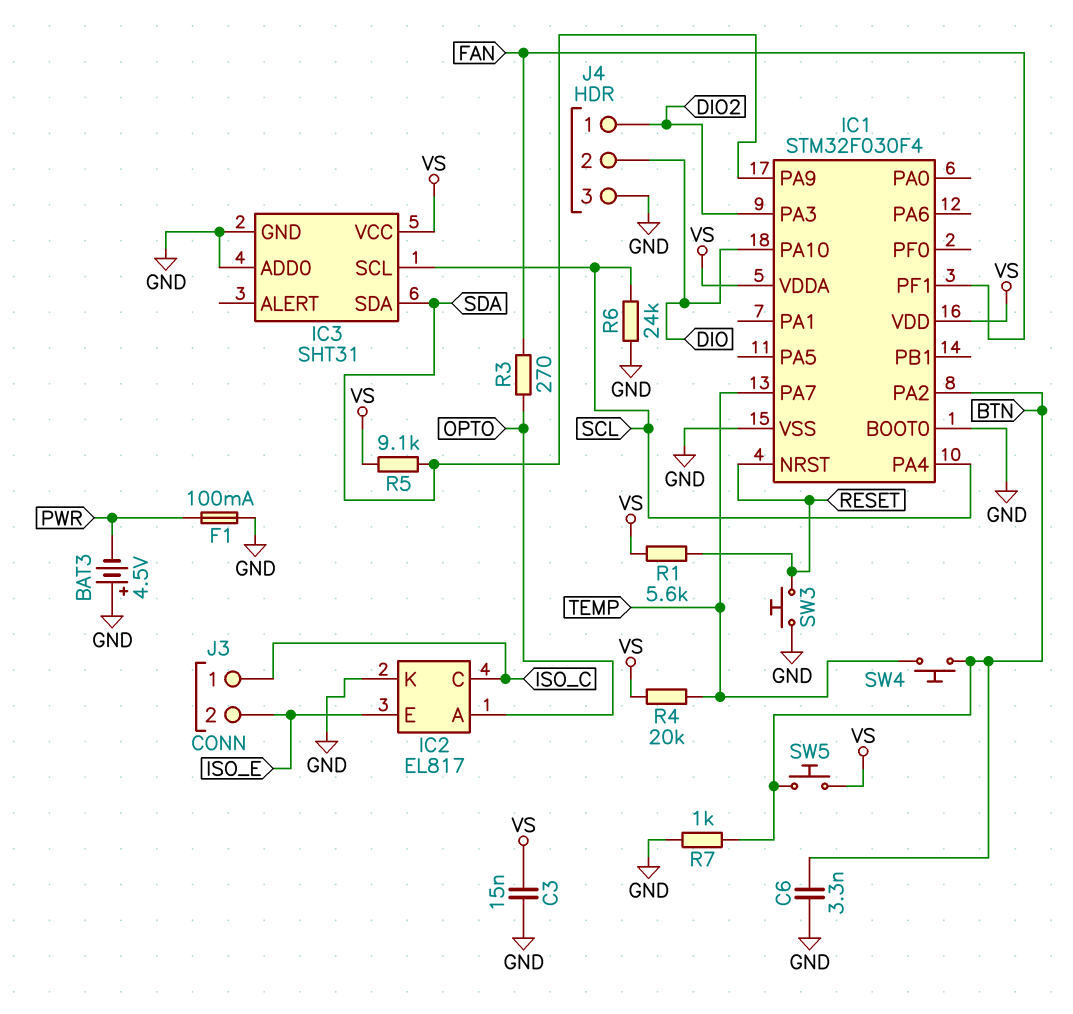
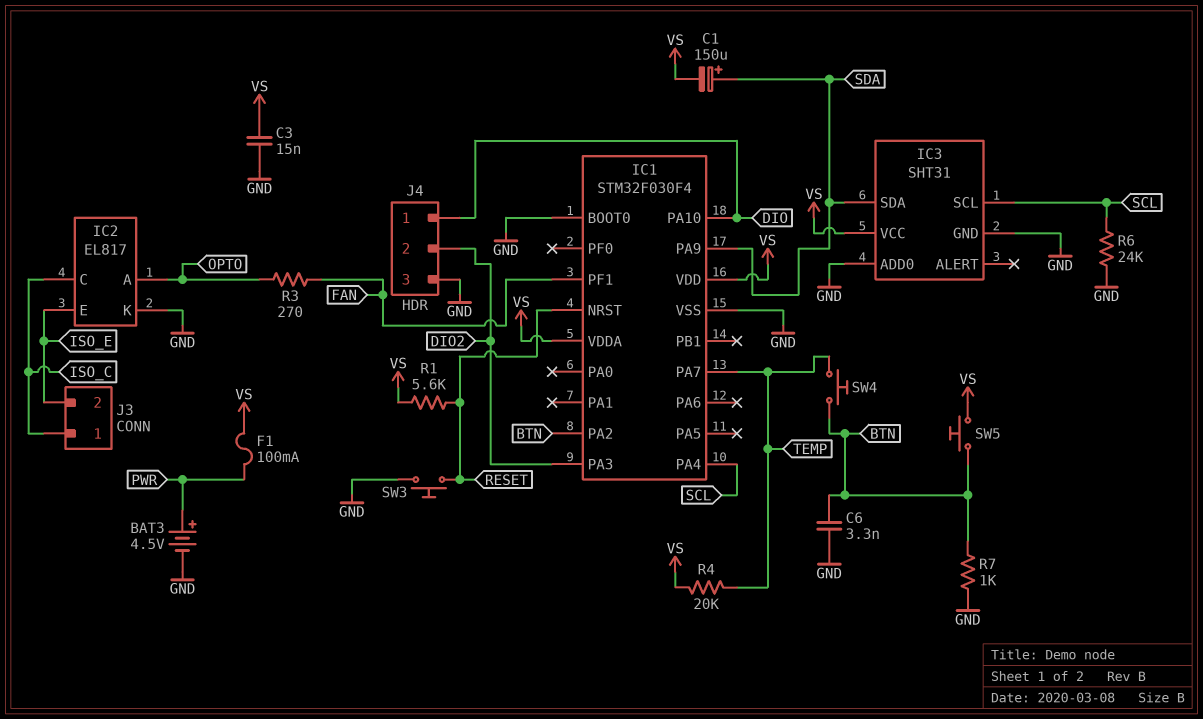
BAT3: 4.5V (plus GND, minus PWR) -> 4.5V (plus PWR, minus GND)
C1: none -> 150uF (plus SDA, minus VS)
F1: 100mA (GND, PWR) -> 100mA (PWR, VS)
J4 pin 1: DIO2 -> DIO
J4 pin 2: DIO -> DIO2
R5: 9.1k (SDA, VS) -> none

